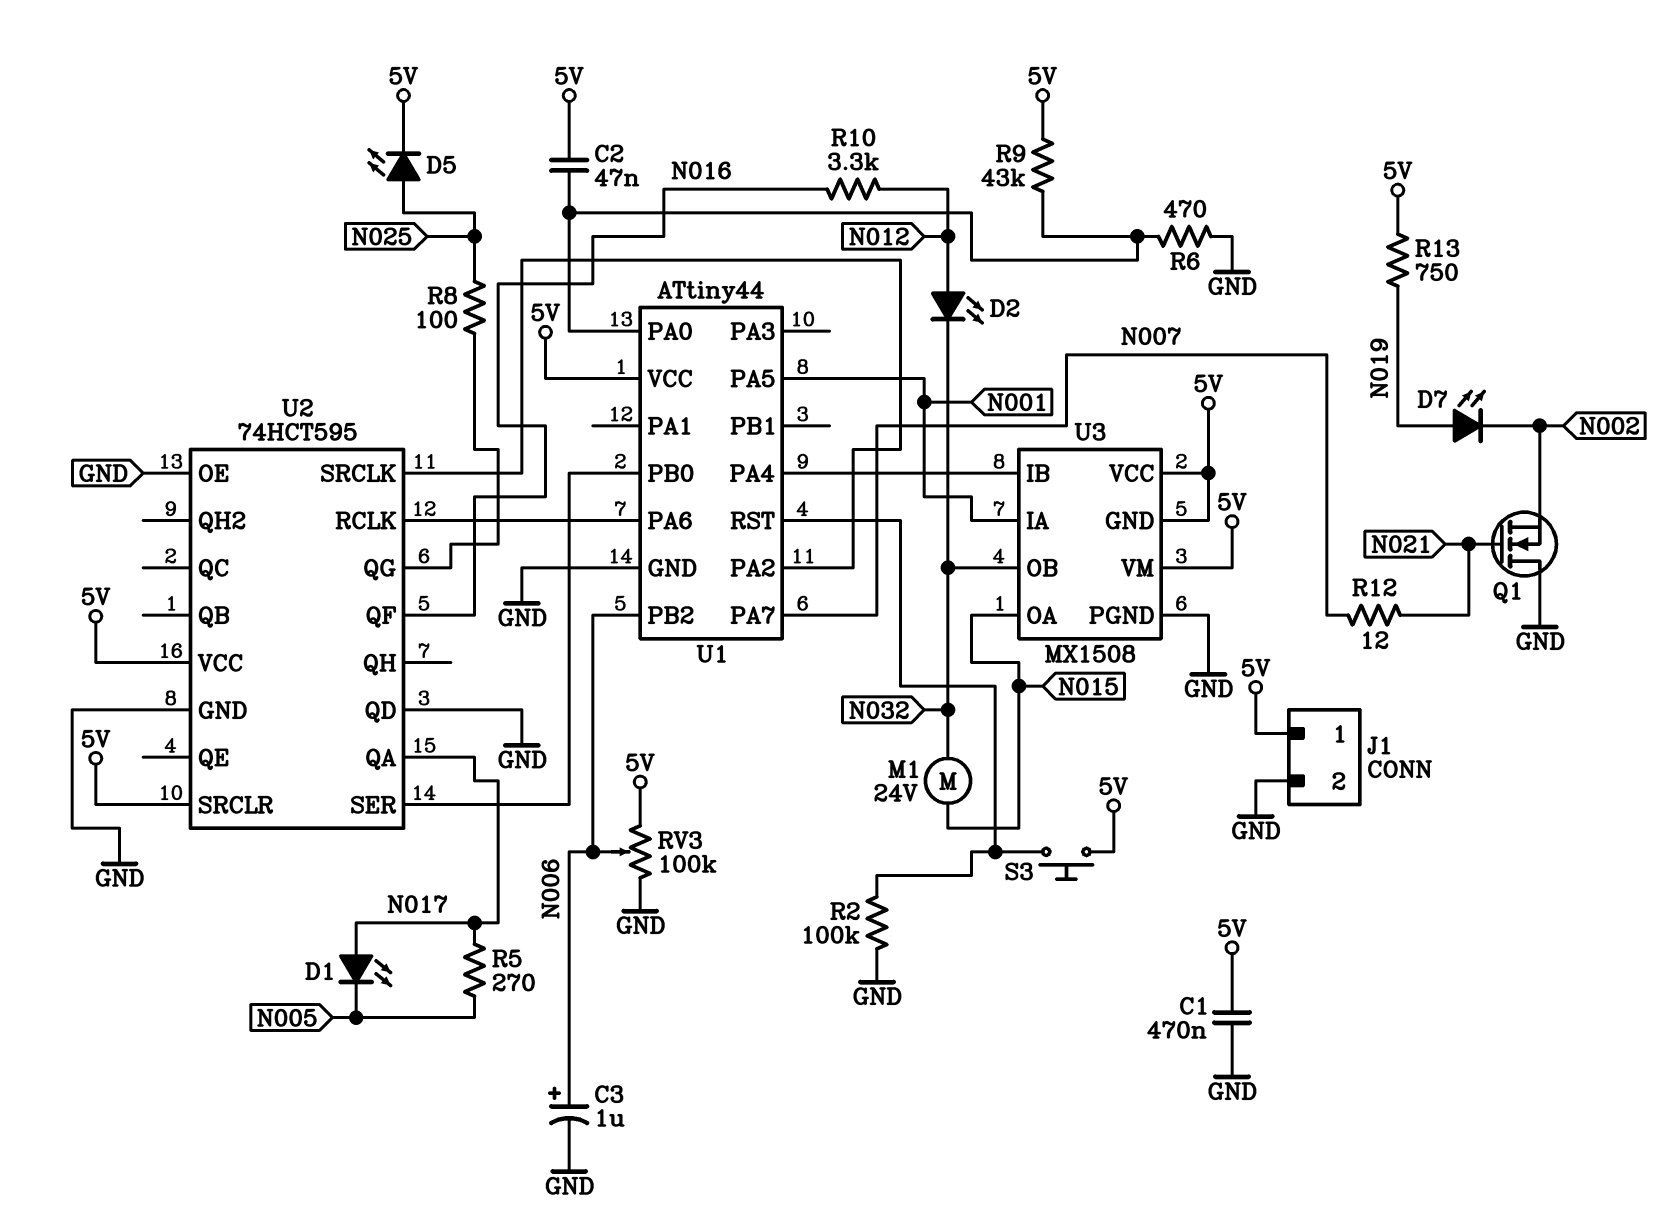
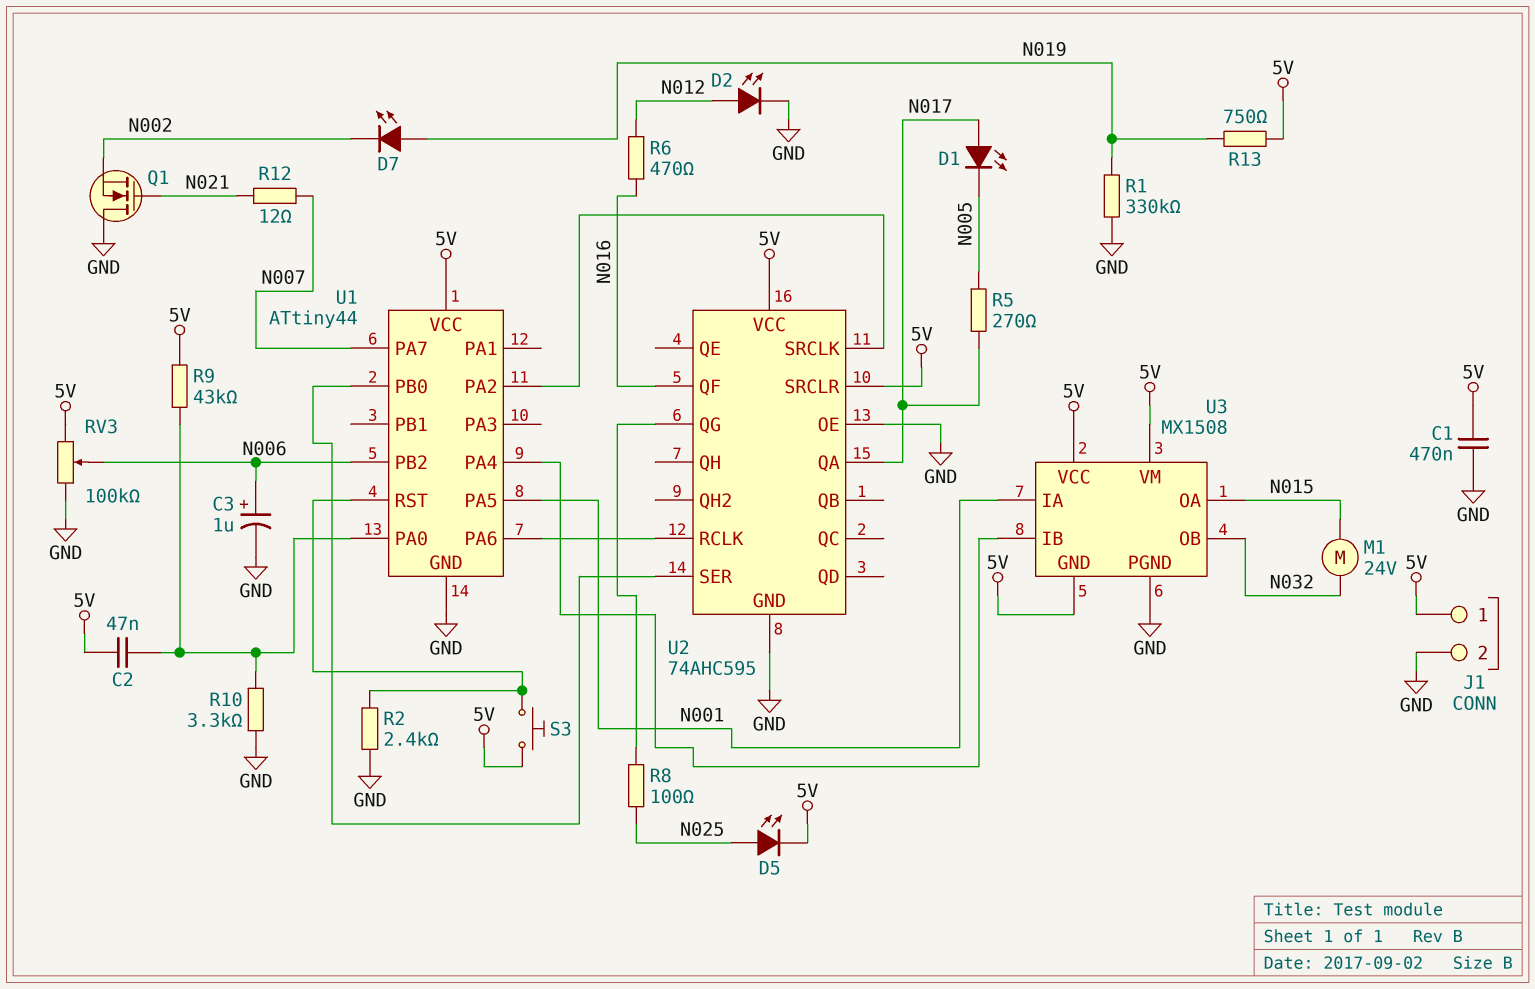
D2: LED (A N012, K N032) -> LED (A N012, K GND)
R1: none -> 330k (GND, N019)
R2: 100k (GND, U1/RST) -> 2.4k (GND, U1/RST)
R6: 470 (GND, U1/PA0) -> 470 (N012, N016)
R10: 3.3k (N012, N016) -> 3.3k (GND, U1/PA0)
U2: 74HCT595 -> 74AHC595
U2 pin QD: GND -> none

